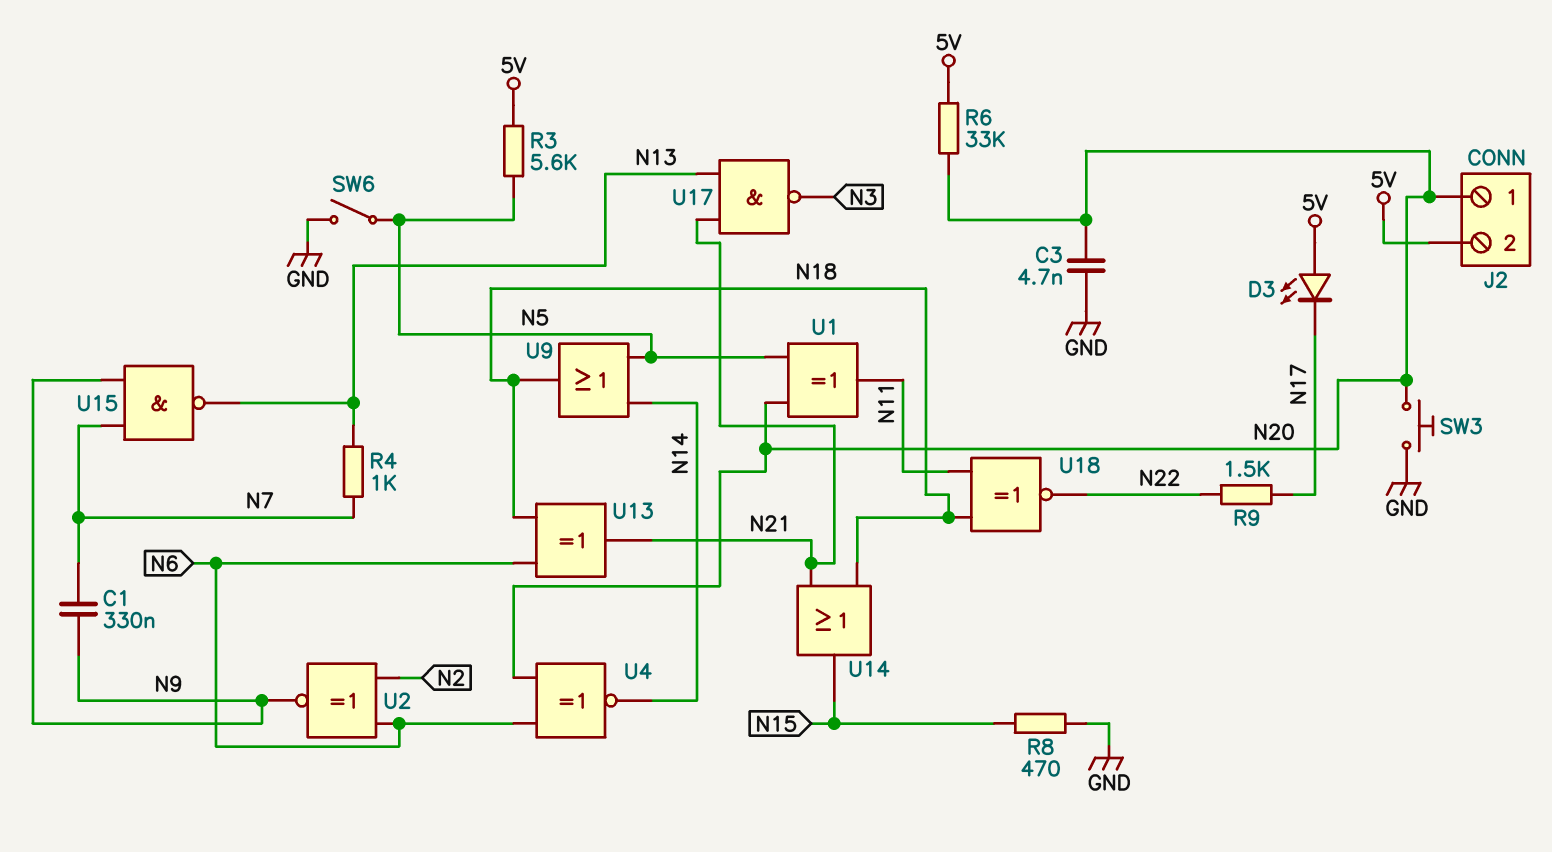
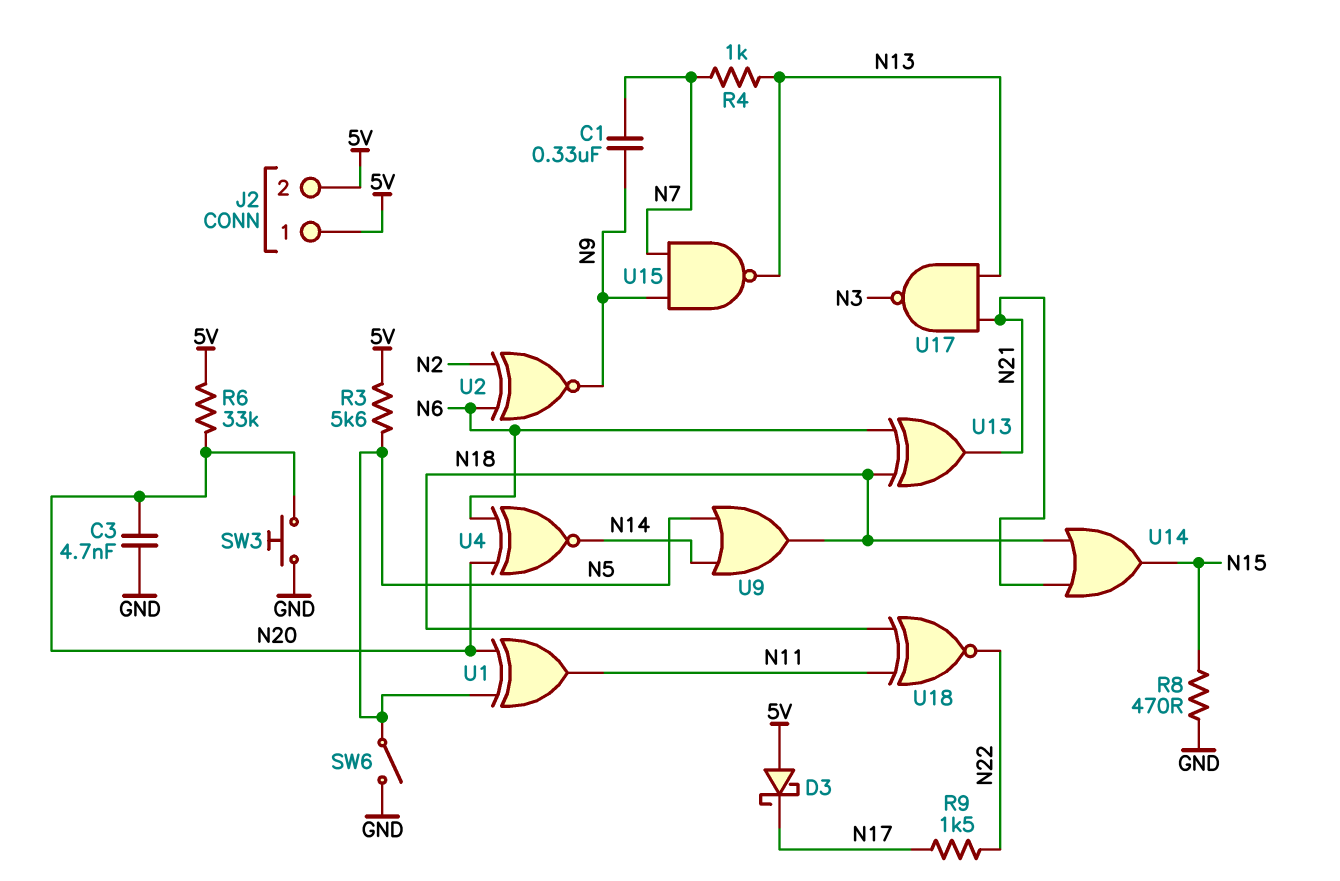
D3: LED (A 5V, K N17) -> schottky (A 5V, K N17)
J2 pin 1: N20 -> 5V

